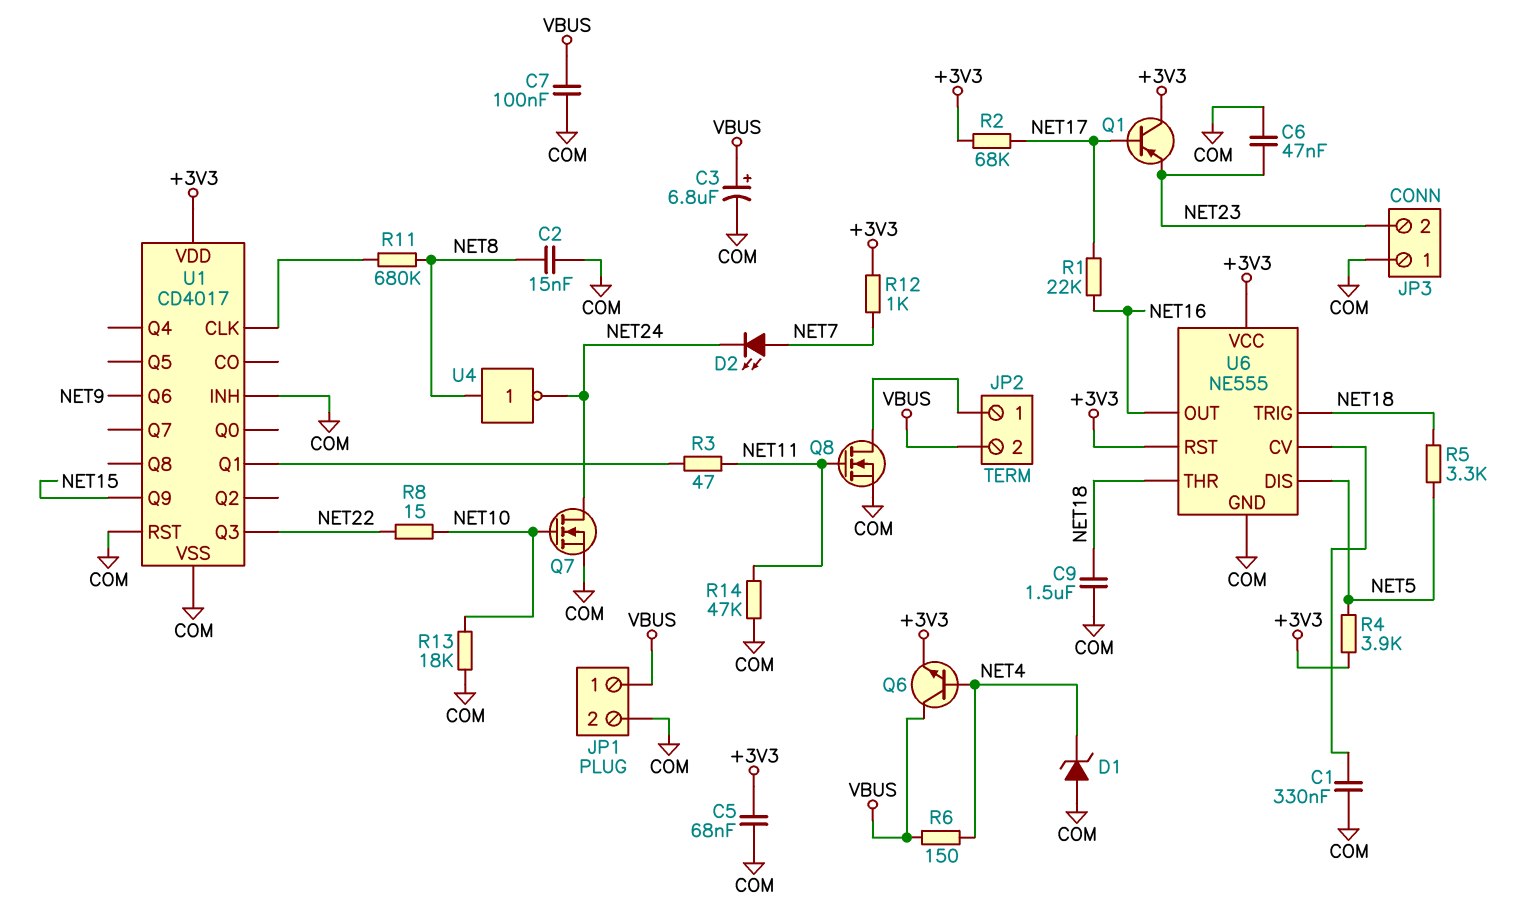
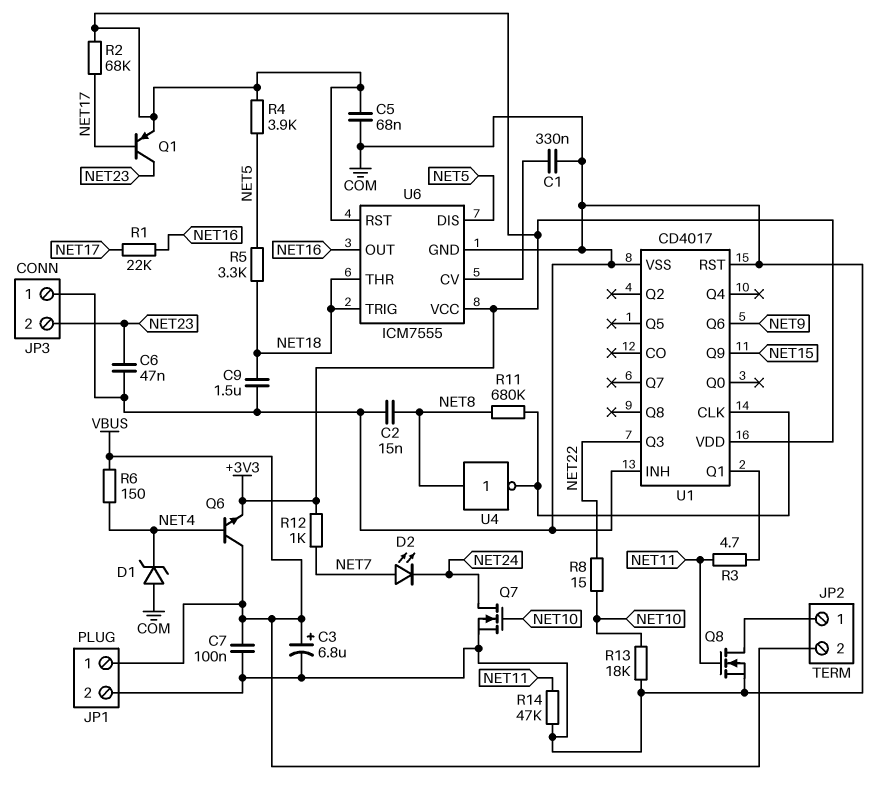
Q1: PNP (B NET17, C +3V3, E NET23) -> PNP (B NET17, C NET23, E +3V3)
R3: 47 (NET11, U1/Q1) -> 4.7 (NET11, U1/Q1)
U4: NOT (in NET8, out NET24) -> NOT (in NET8, out U1/CLK)
U6: NE555 -> ICM7555

